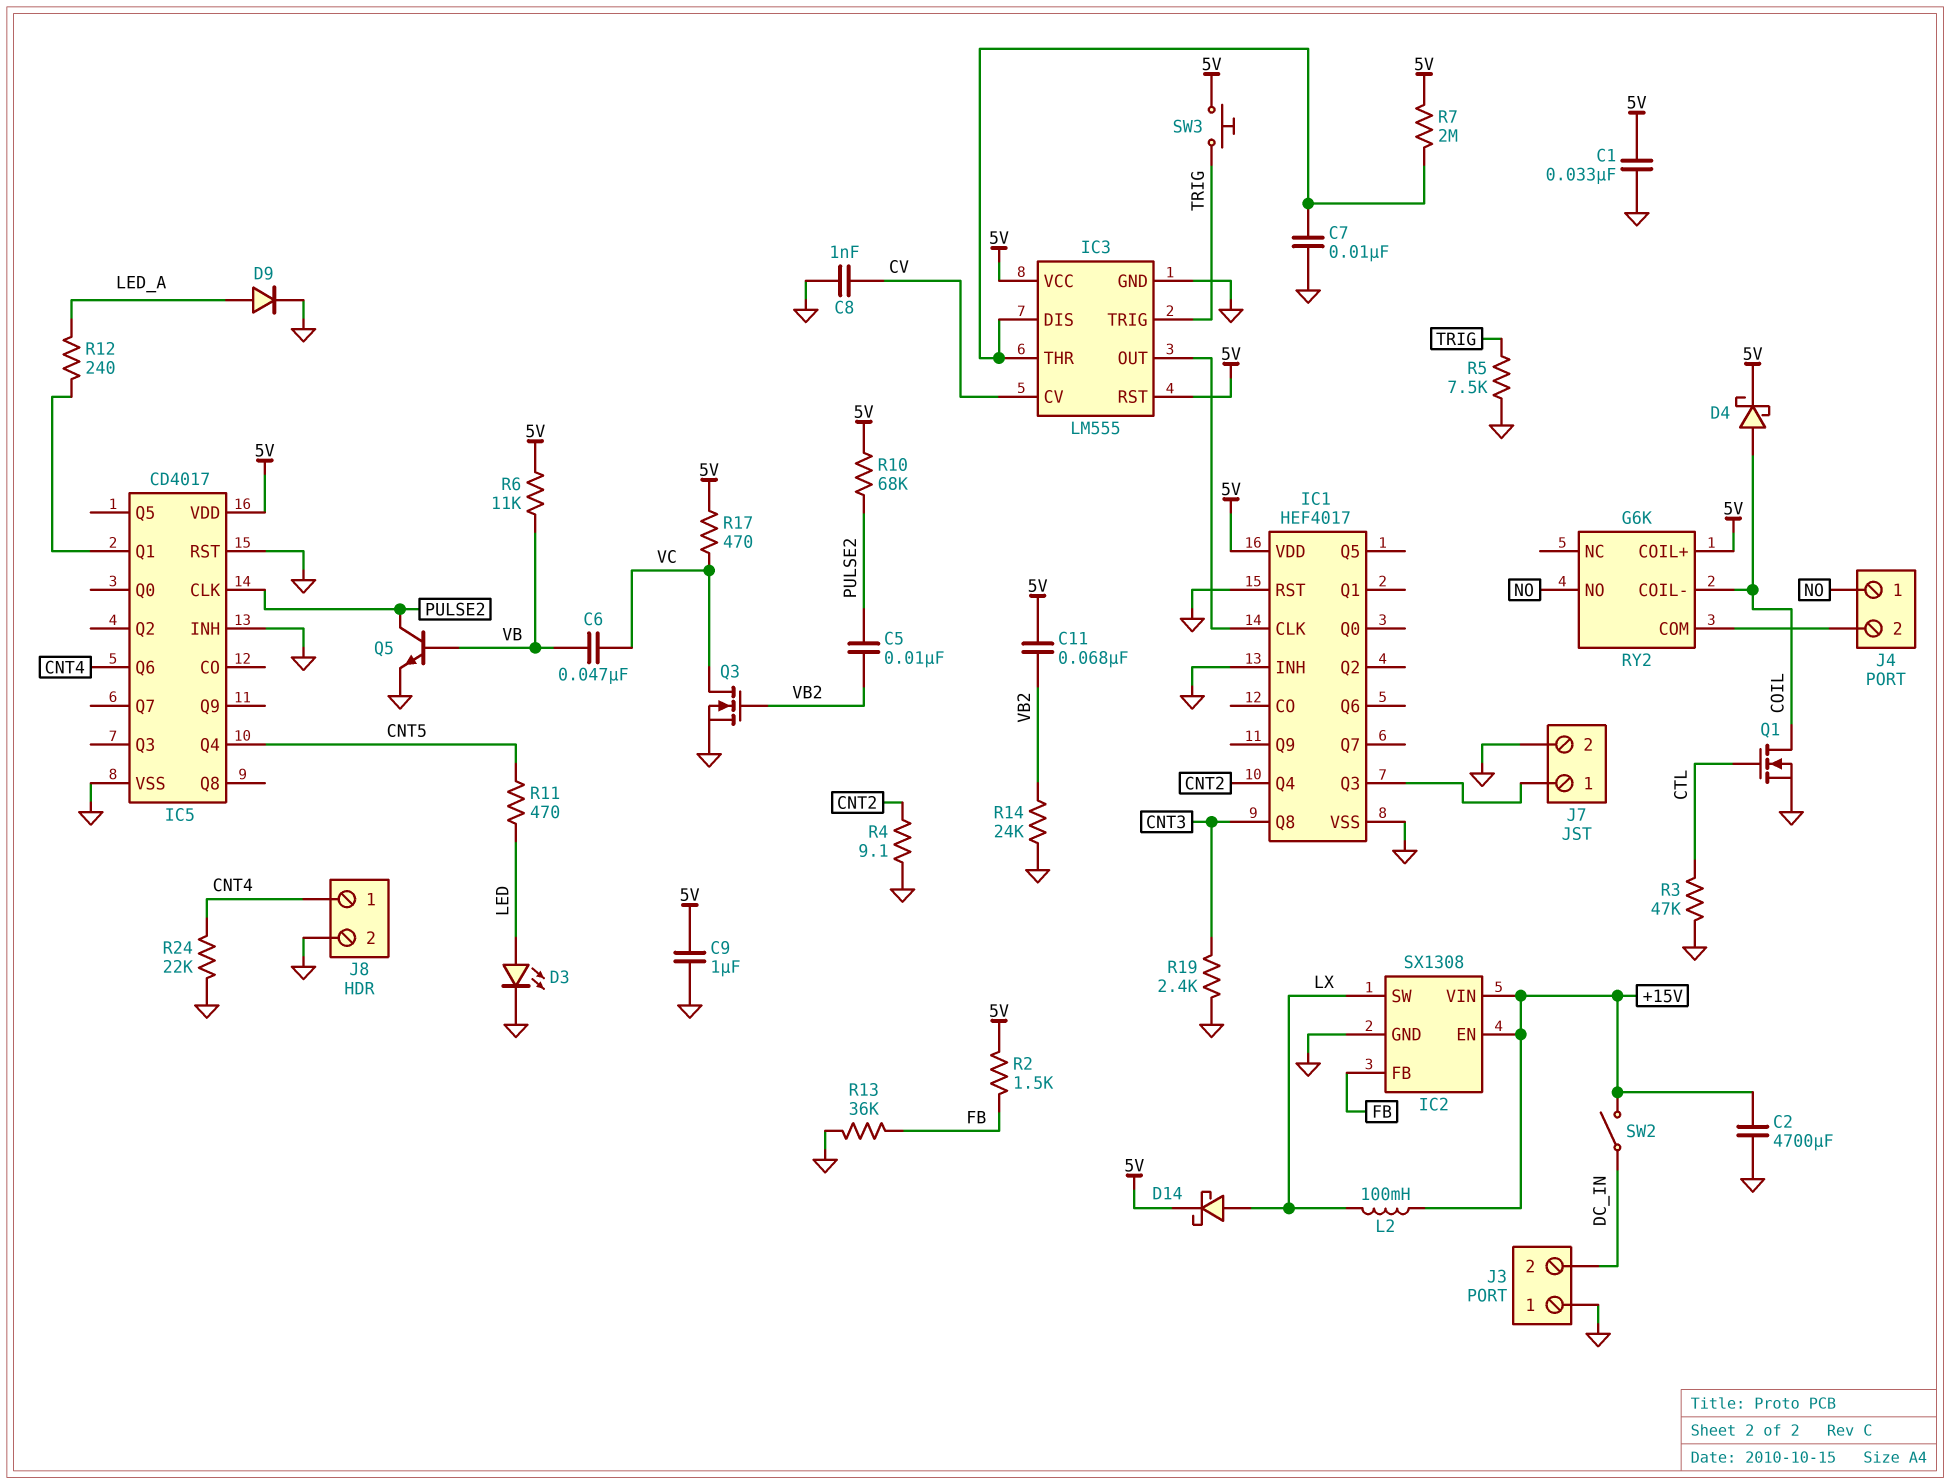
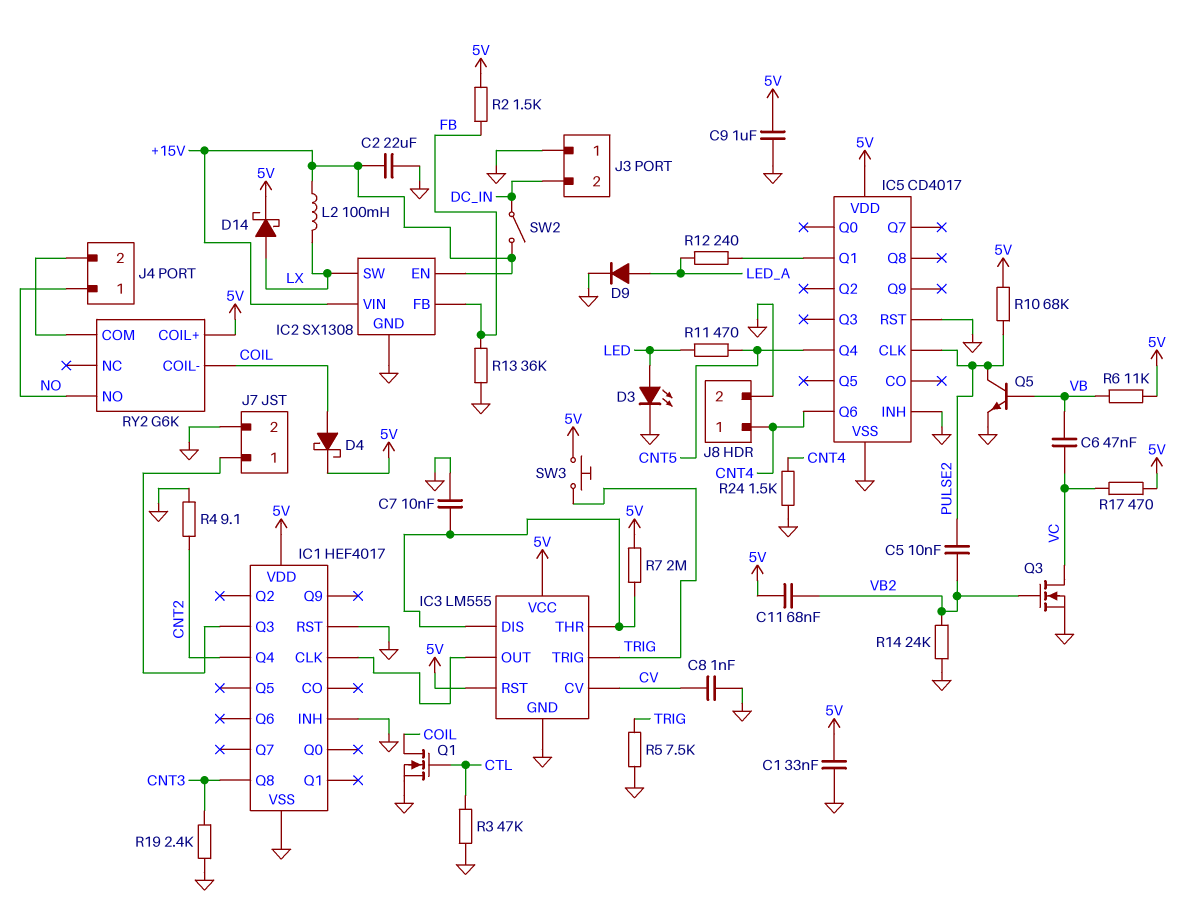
C2: 4700uF (+15V, GND) -> 22uF (+15V, GND)
R24: 22k (CNT4, GND) -> 1.5k (CNT4, GND)

